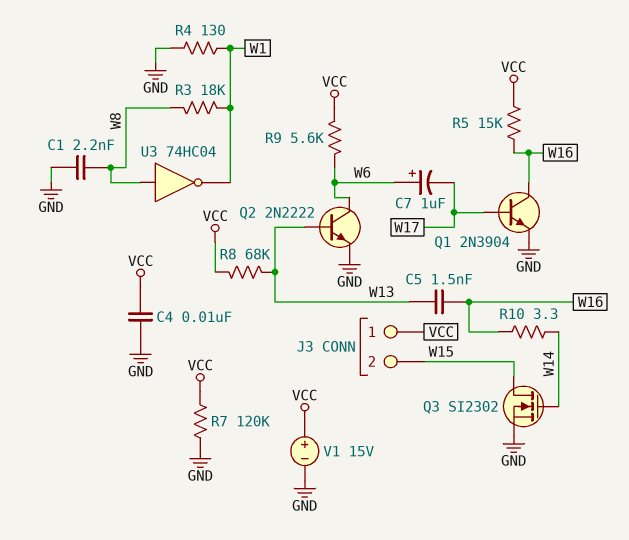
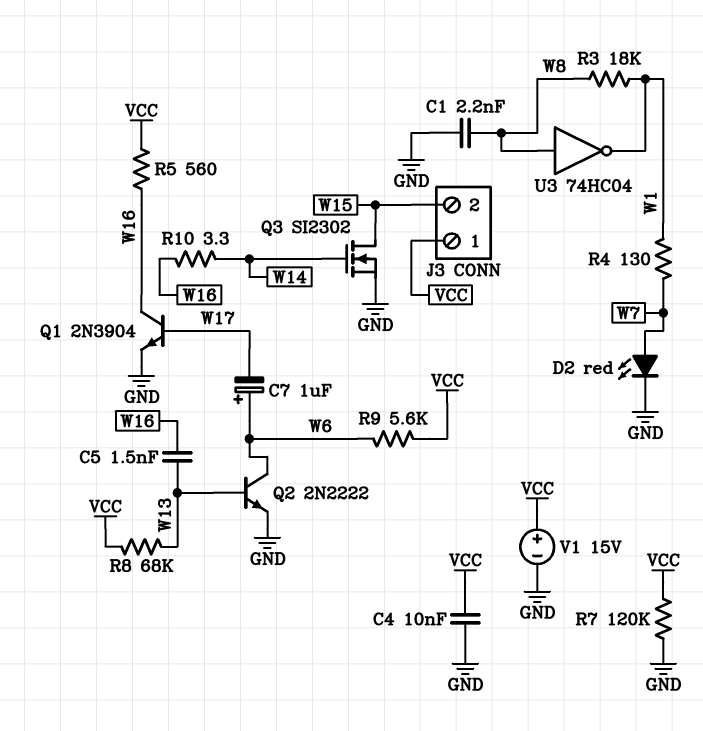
D2: none -> LED red (A W7, K GND)
R4: 130 (GND, W1) -> 130 (W1, W7)
R5: 15k (VCC, W16) -> 560 (VCC, W16)

